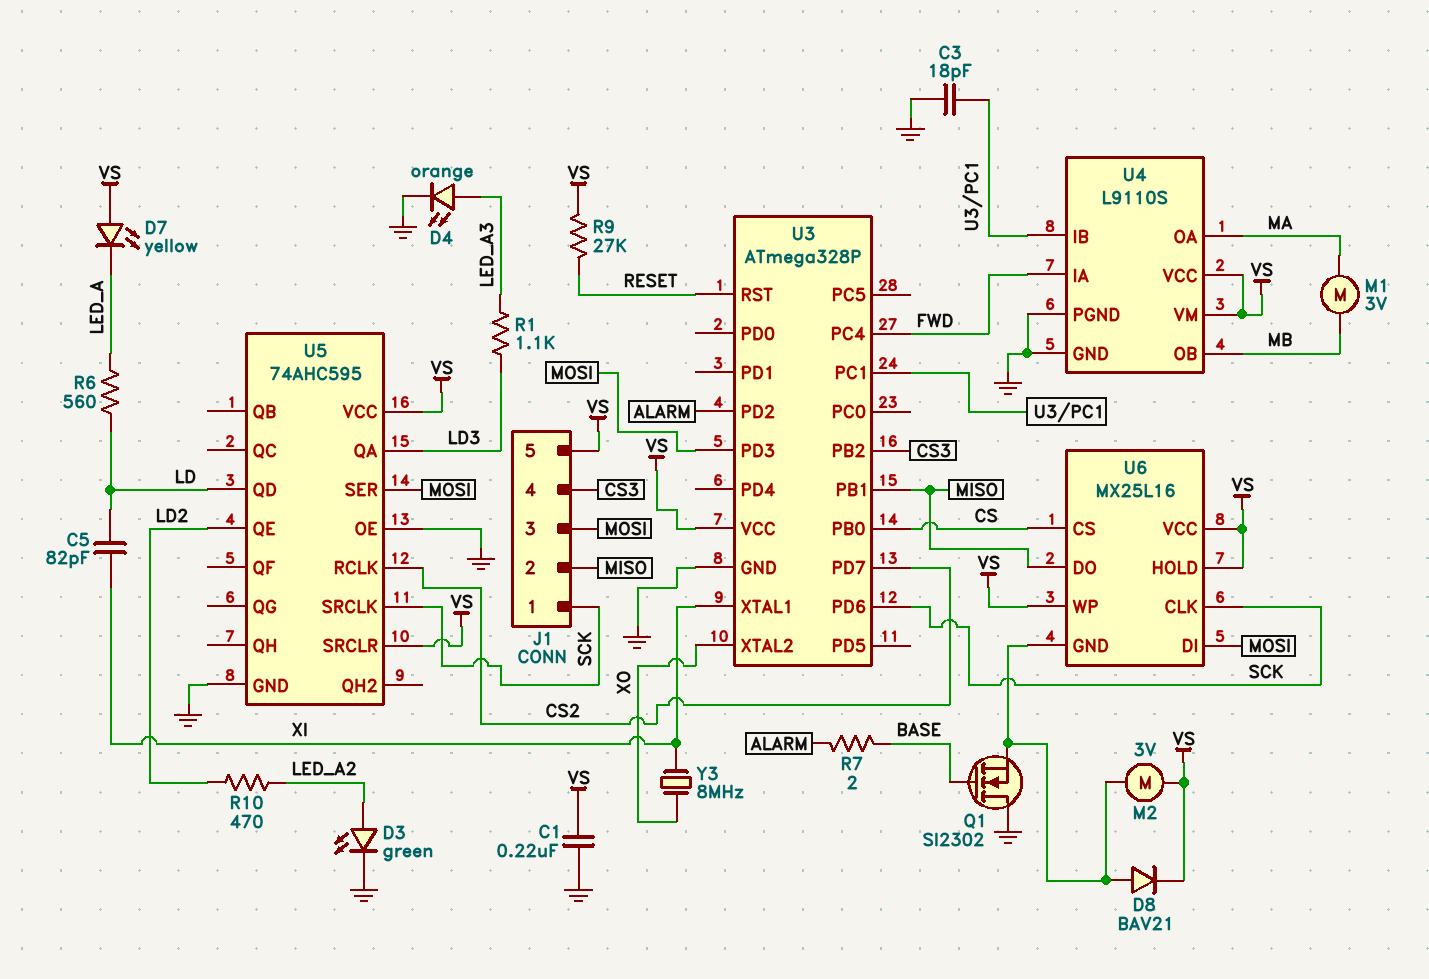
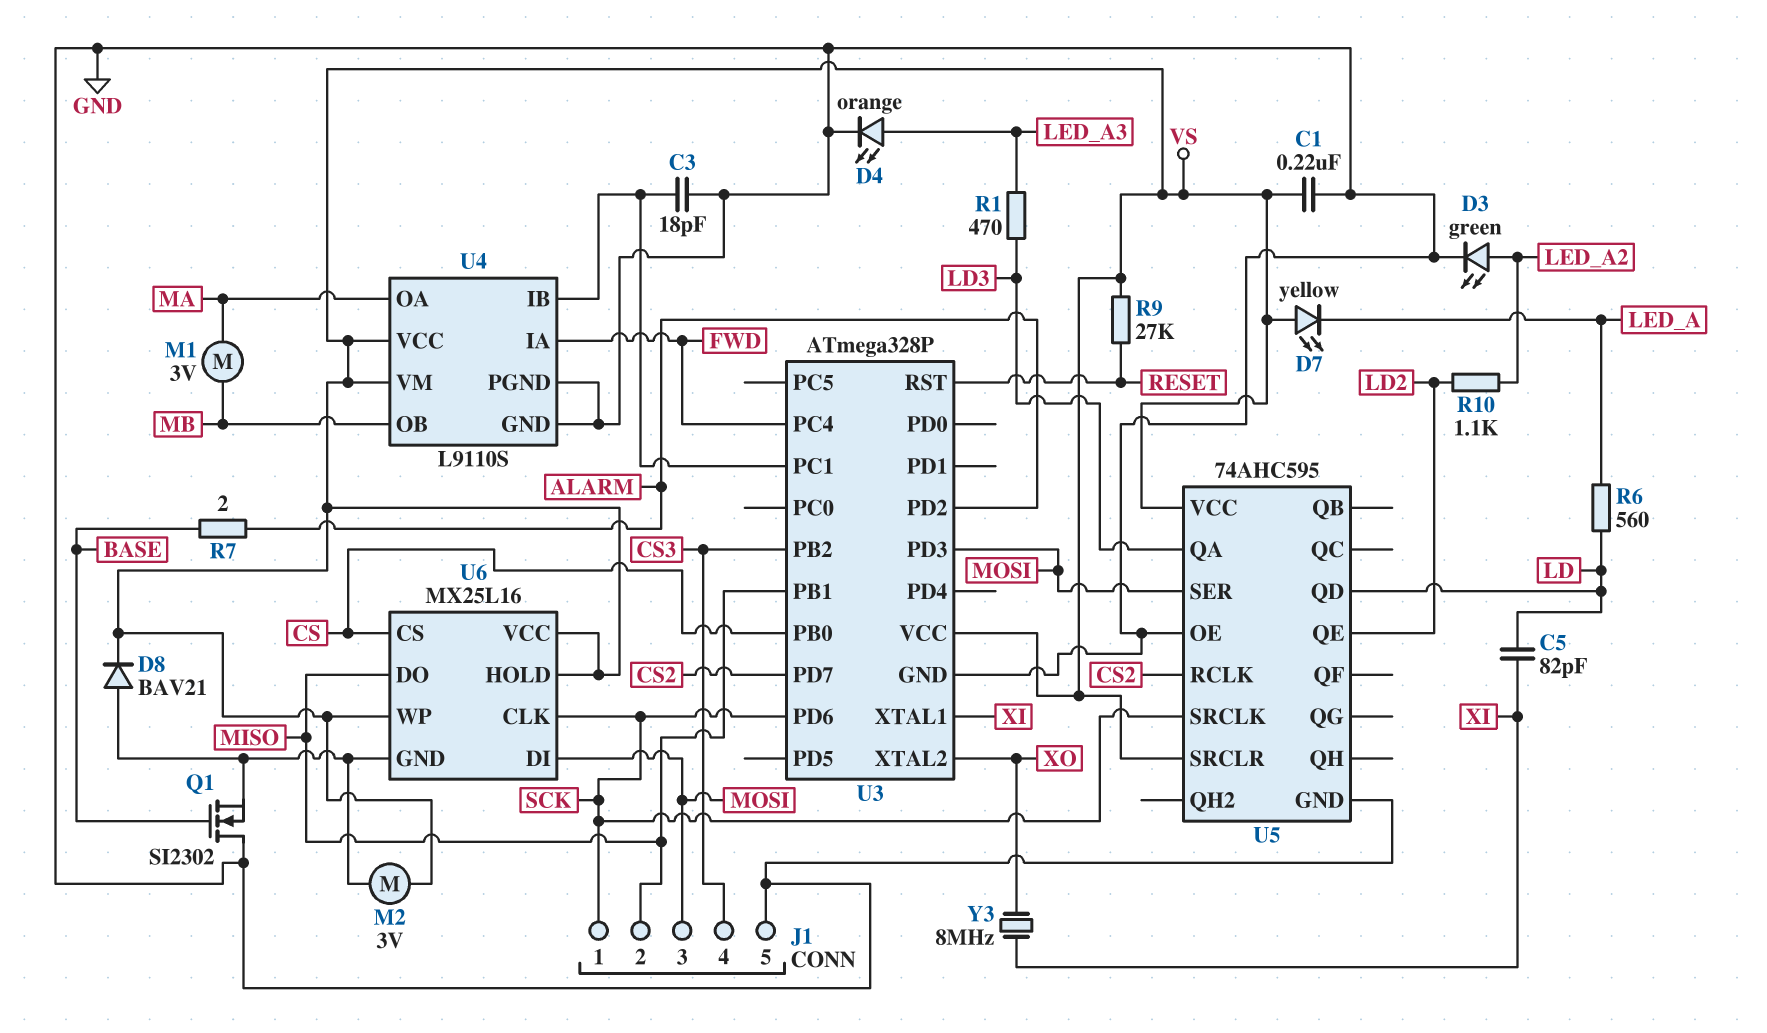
J1 pin 5: VS -> GND
R1: 1.1k (LD3, LED_A3) -> 470 (LD3, LED_A3)
R10: 470 (LD2, LED_A2) -> 1.1k (LD2, LED_A2)

